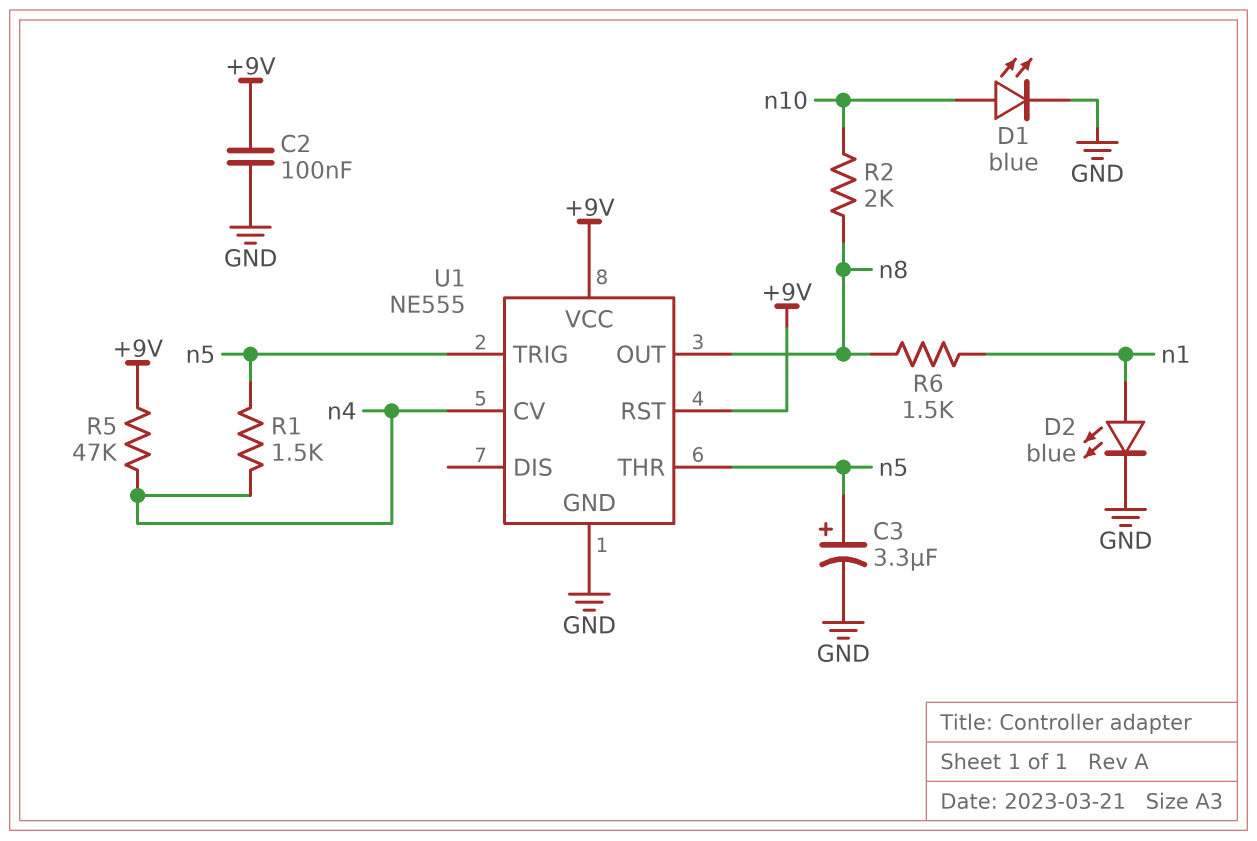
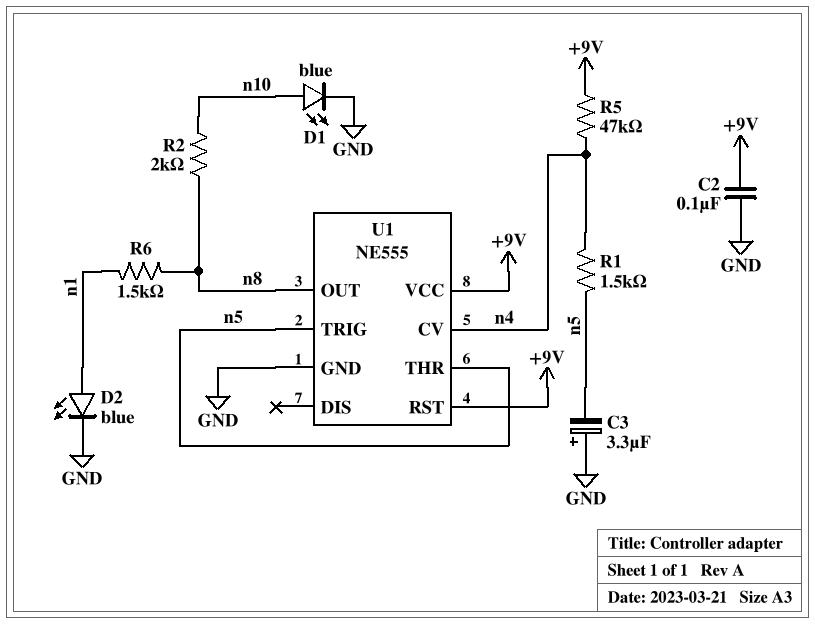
C3: 3.3uF (plus n5, minus GND) -> 3.3uF (plus GND, minus n5)

